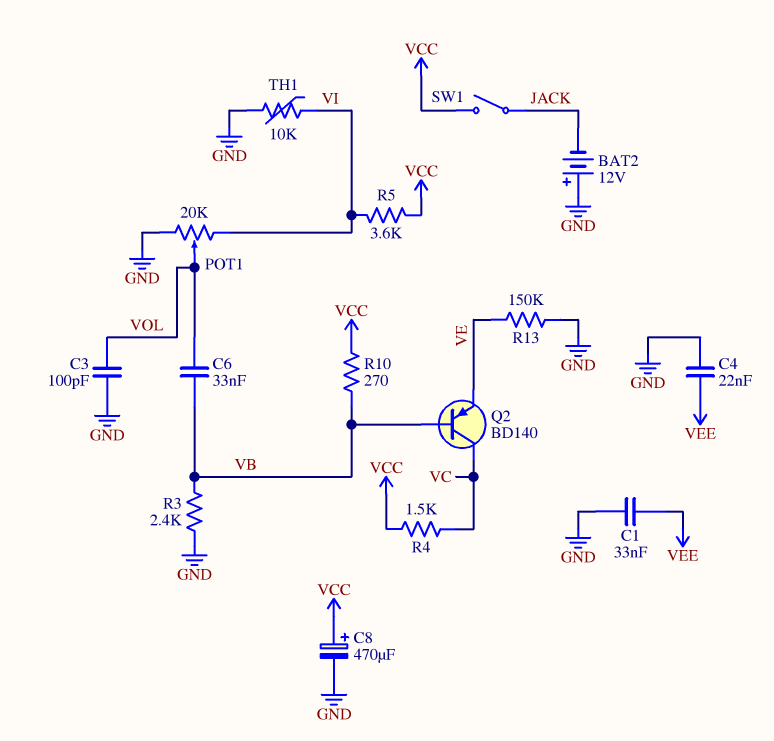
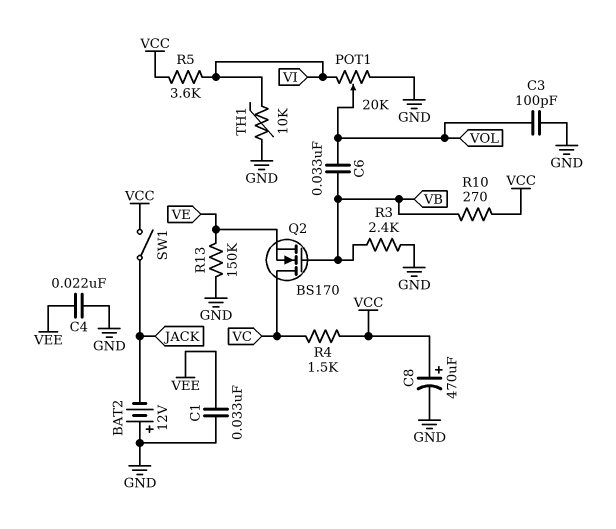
Q2: PNP BD140 (B VB, C VC, E VE) -> NMOS BS170 (G VB, D VC, S VE)

